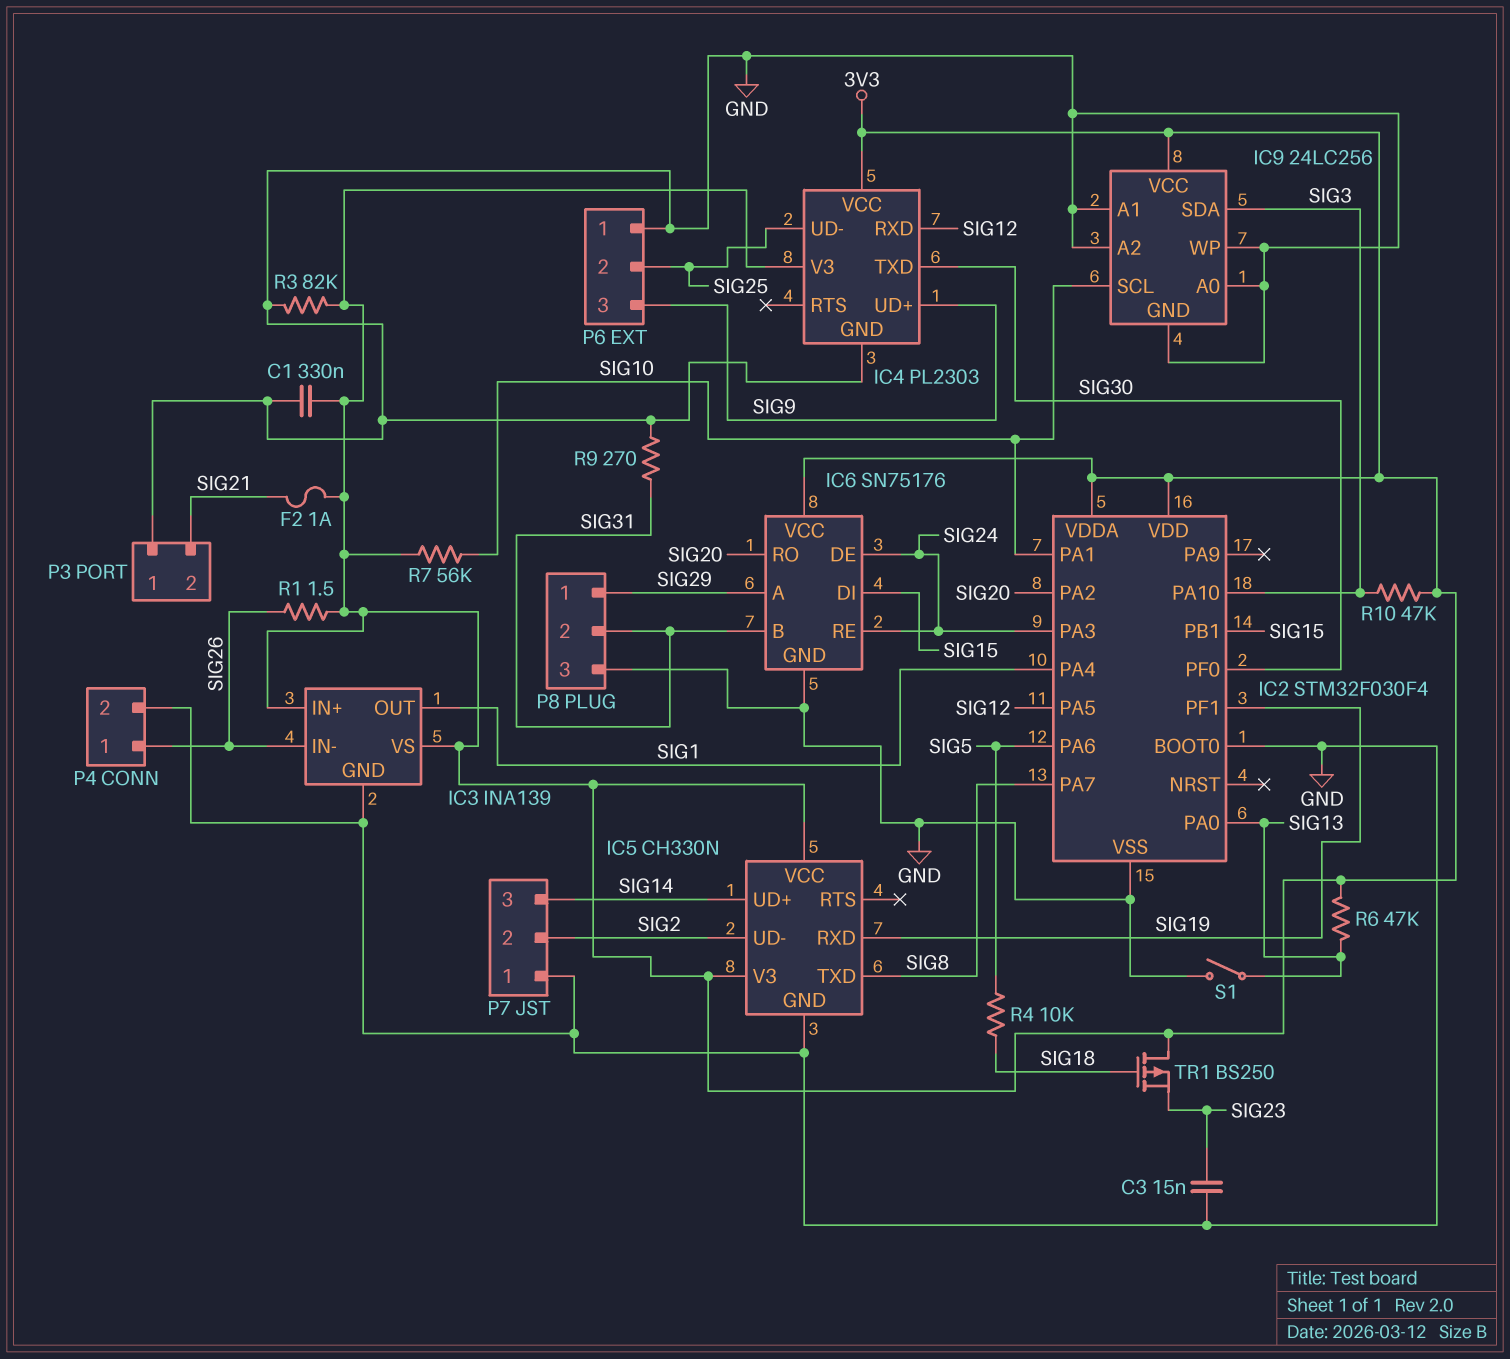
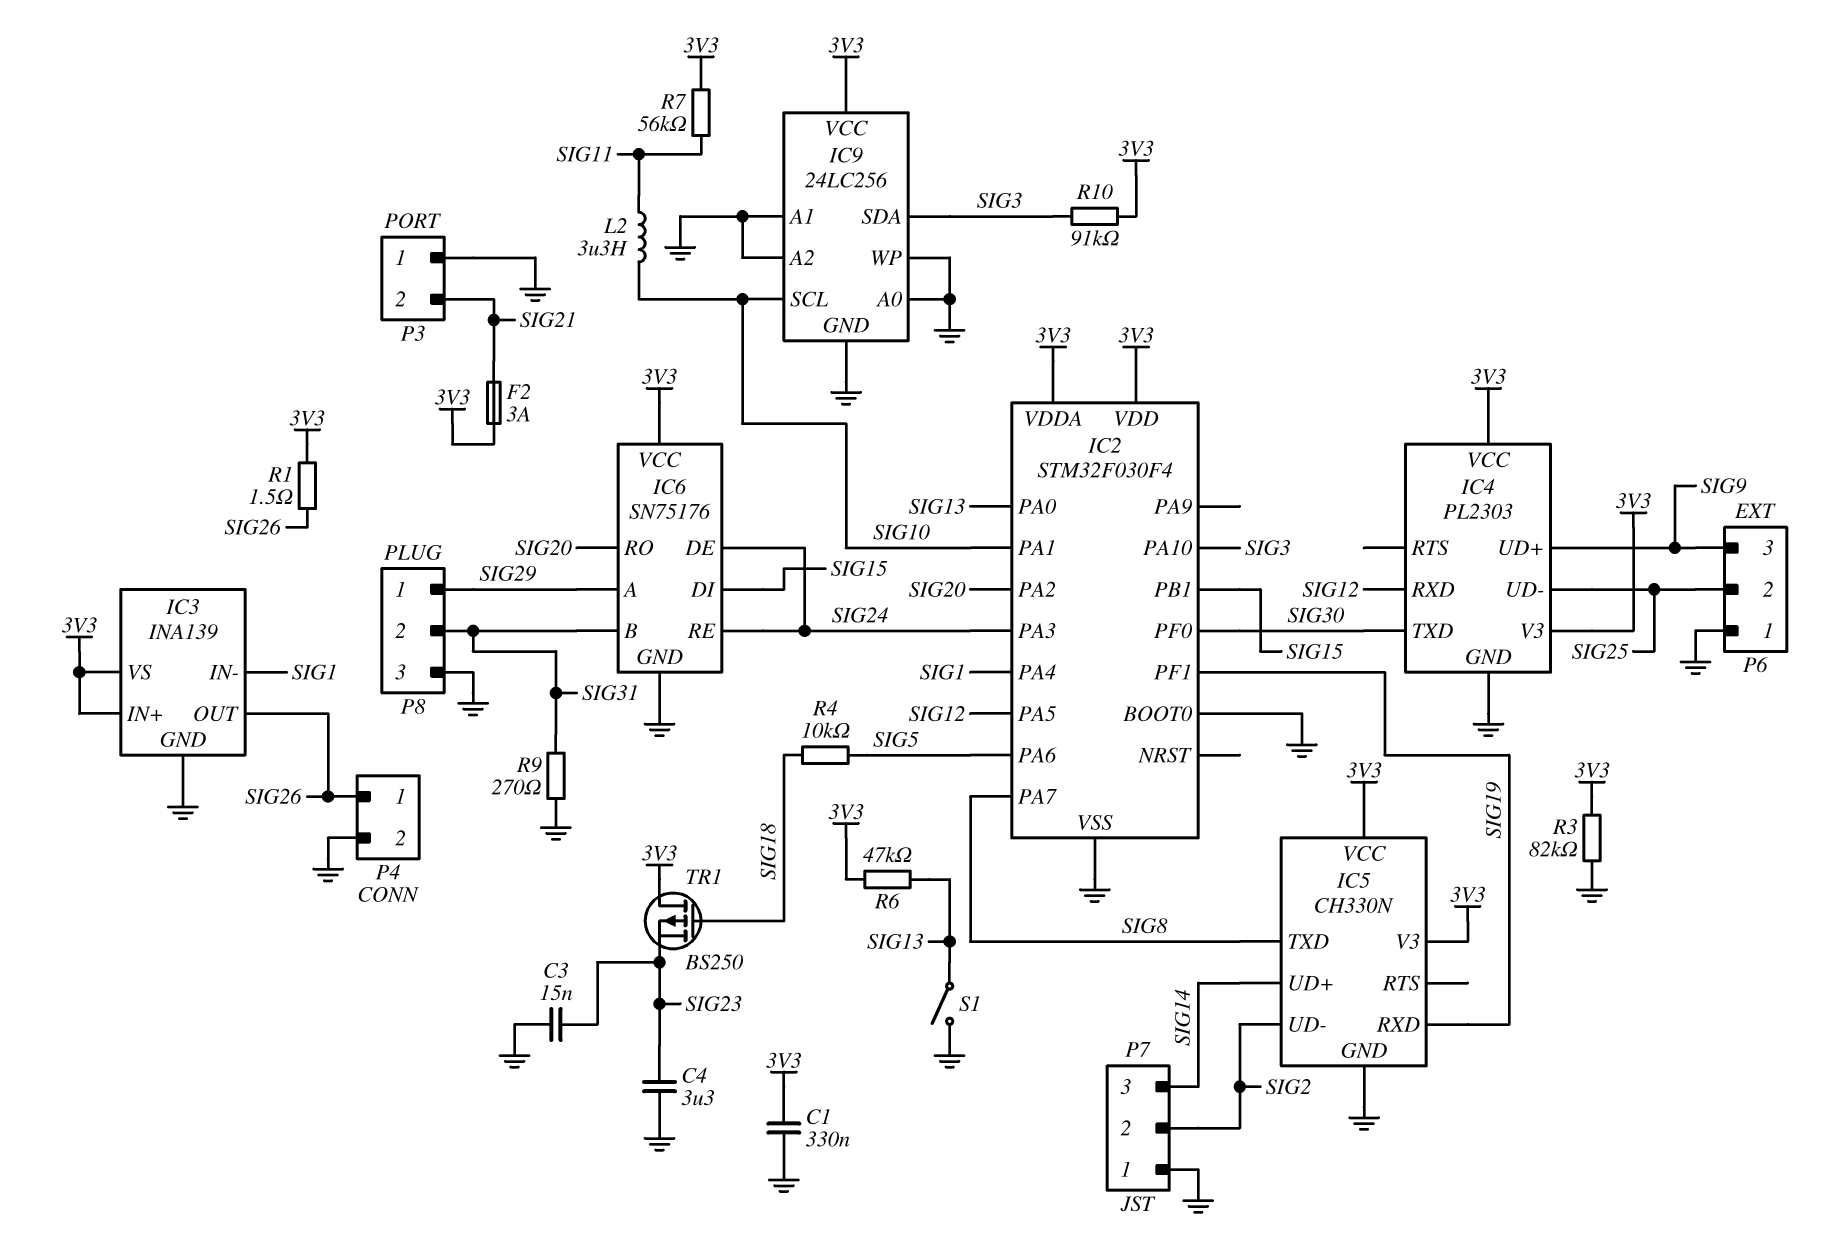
C4: none -> 3.3uF (GND, SIG23)
F2: 1A (3V3, SIG21) -> 3A (3V3, SIG21)
IC3 pin IN-: SIG26 -> SIG1
IC3 pin OUT: SIG1 -> SIG26
L2: none -> 3.3uH (SIG10, SIG11)
R7: 56k (3V3, SIG10) -> 56k (3V3, SIG11)
R10: 47k (3V3, SIG3) -> 91k (3V3, SIG3)

